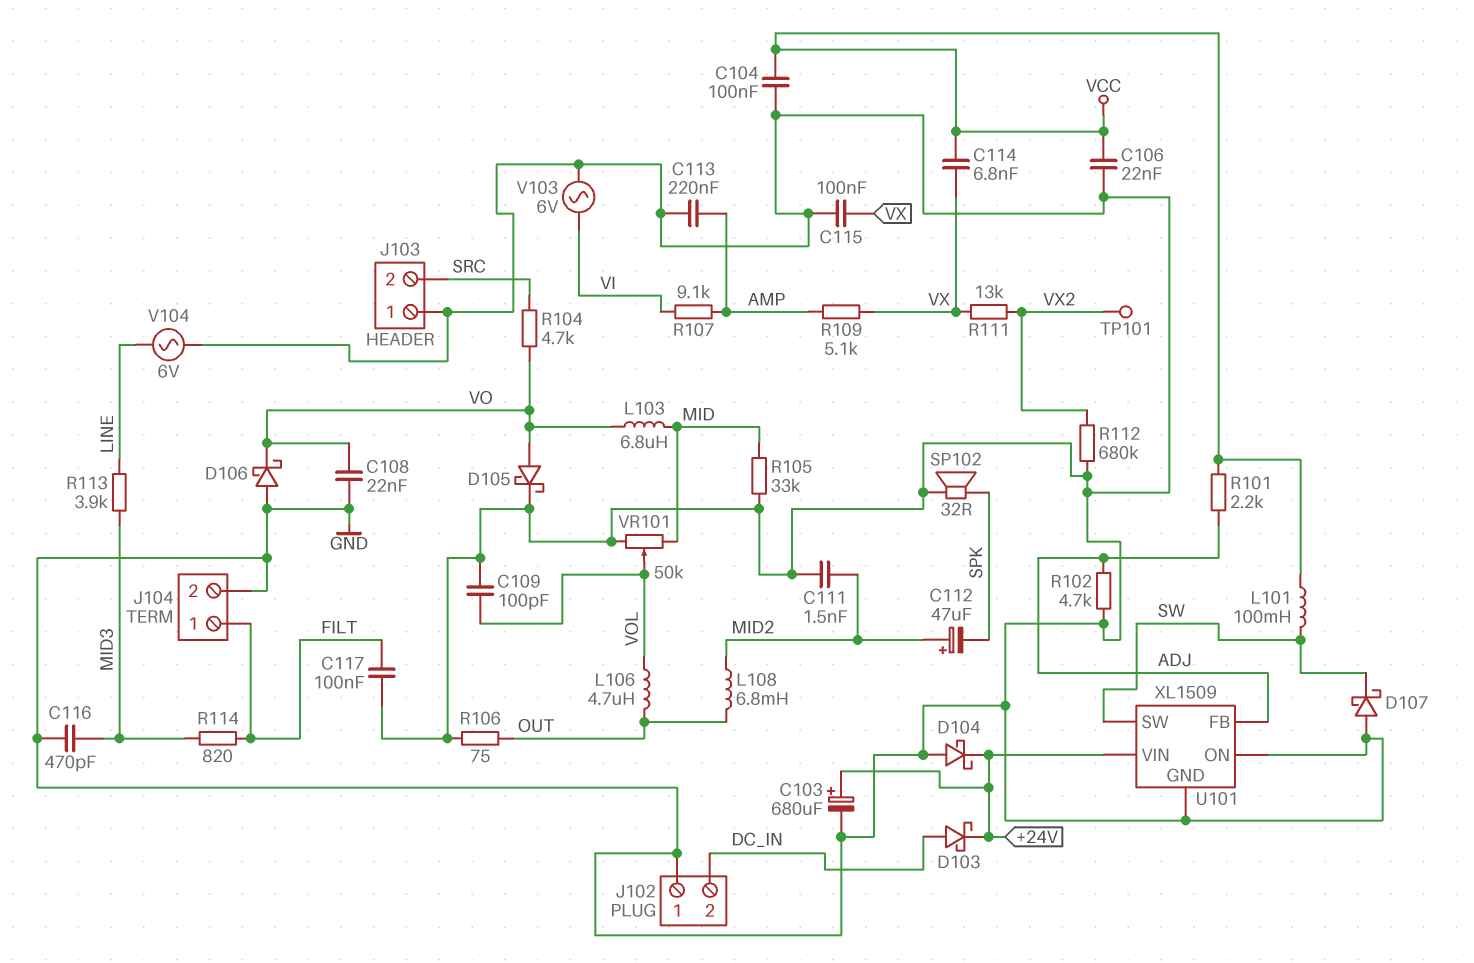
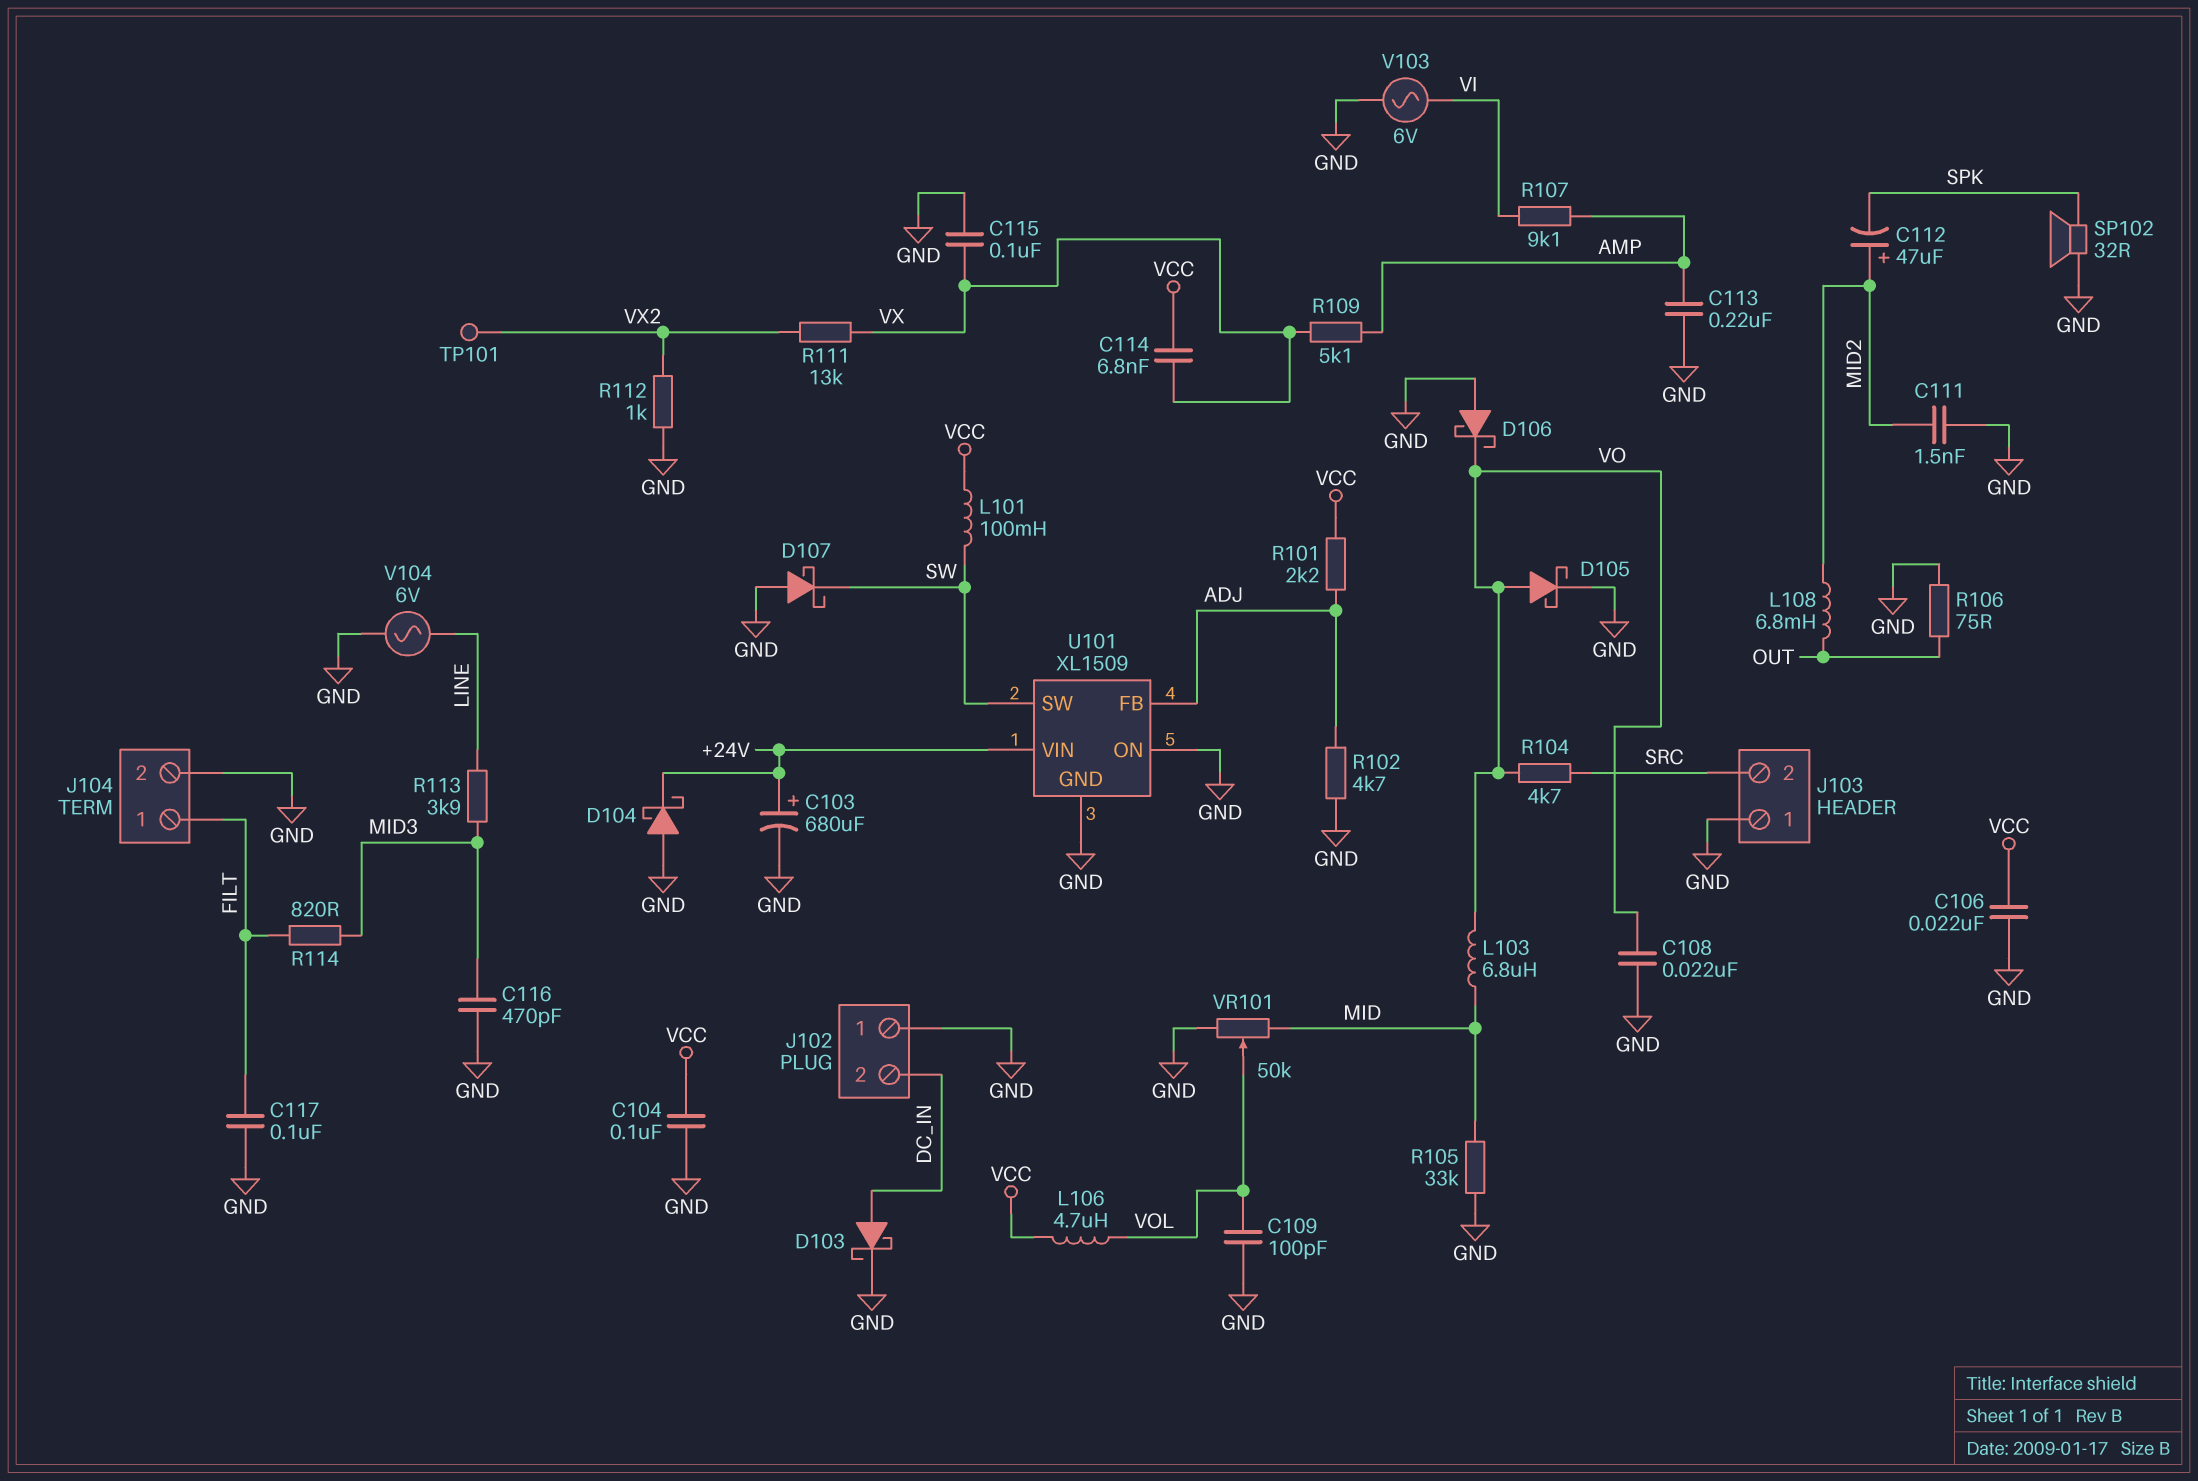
D103: schottky (A DC_IN, K +24V) -> schottky (A DC_IN, K GND)
L106: 4.7uH (OUT, VOL) -> 4.7uH (VCC, VOL)
R112: 680k (GND, VX2) -> 1k (GND, VX2)

